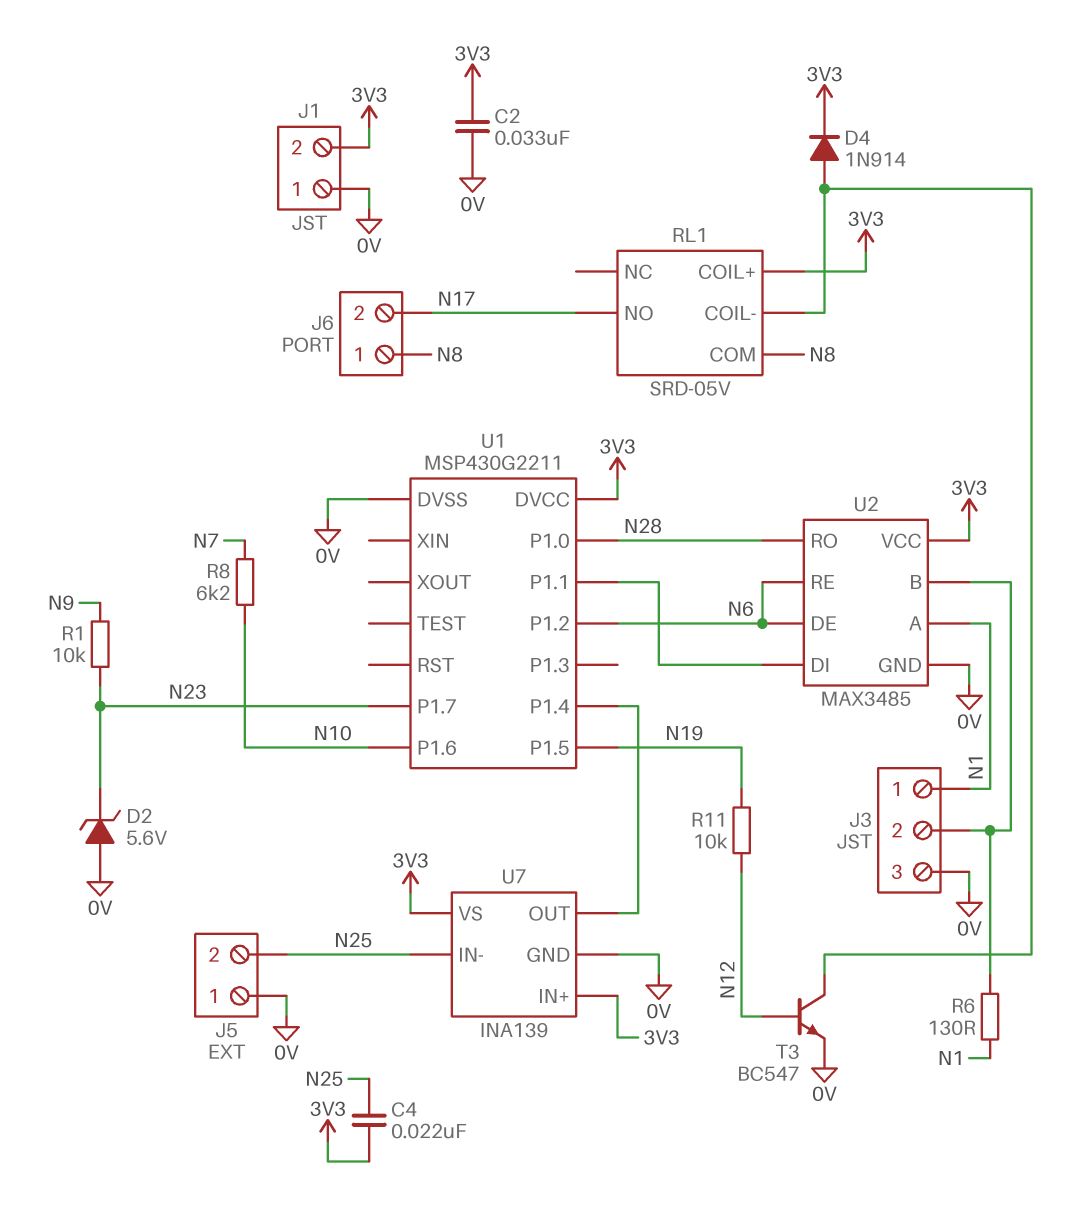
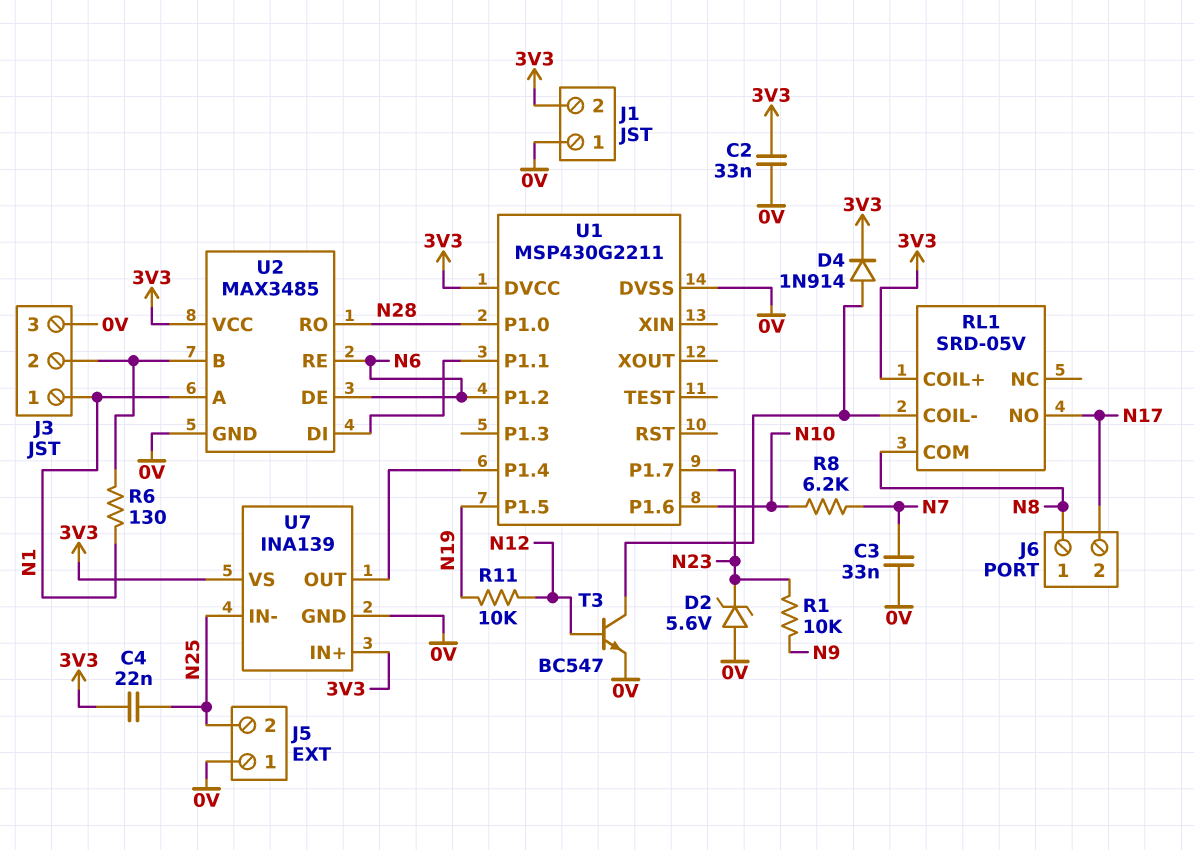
C3: none -> 33nF (0V, N7)

